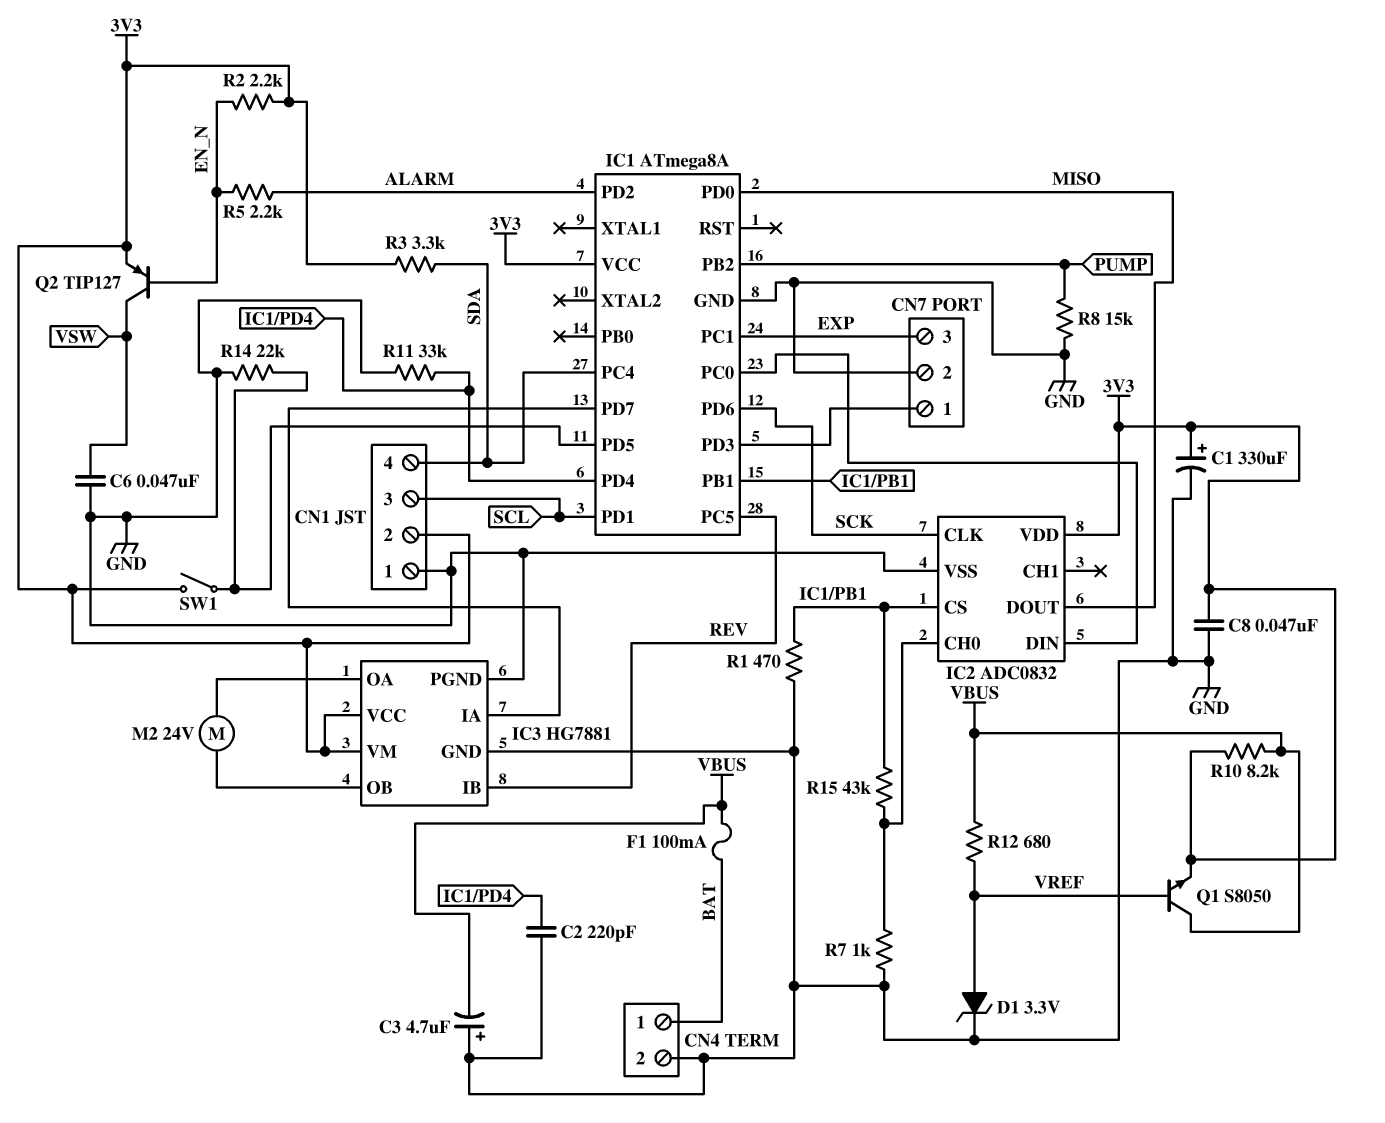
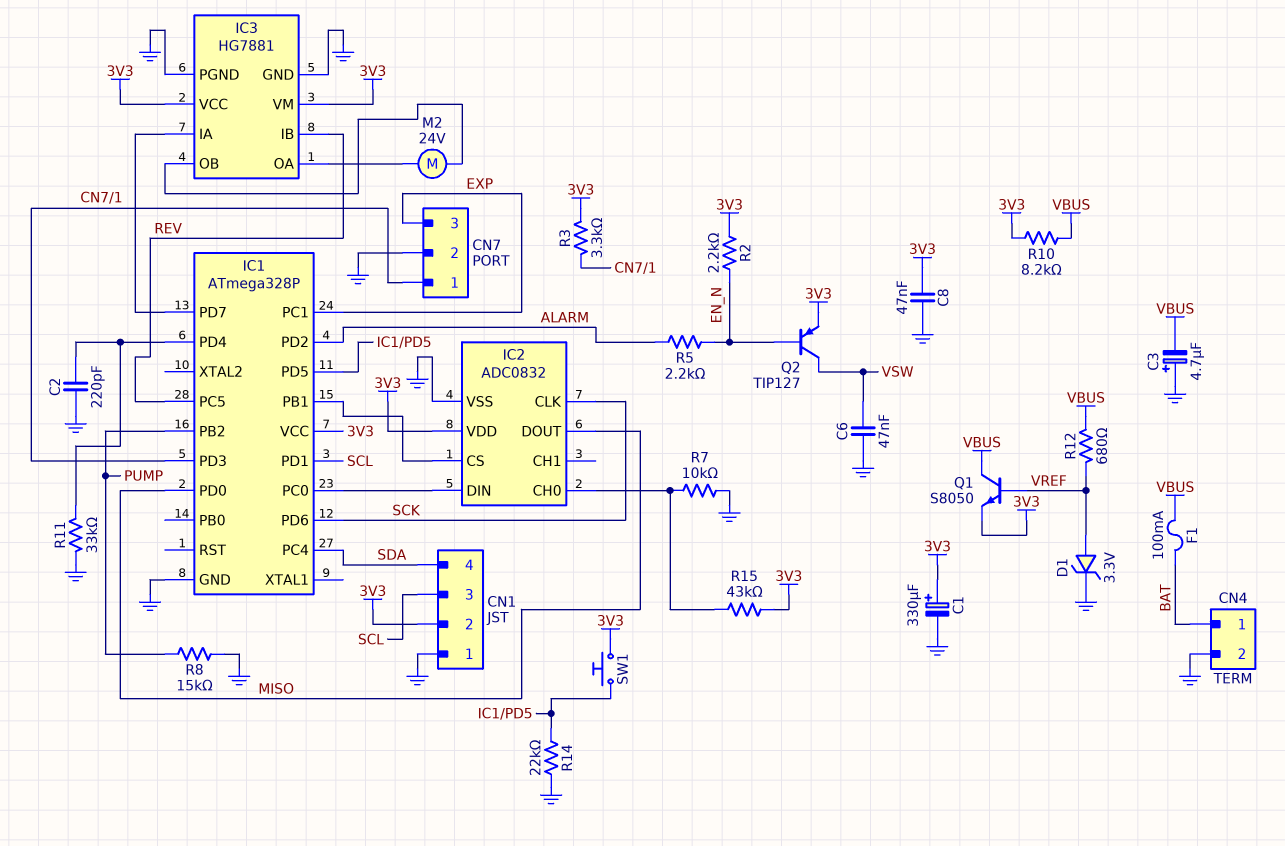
IC1: ATmega8A -> ATmega328P
R1: 470 (GND, IC1/PB1) -> none
R3: 3.3k (3V3, SDA) -> 3.3k (3V3, CN7/1)
R7: 1k (GND, IC2/CH0) -> 10k (GND, IC2/CH0)
R15: 43k (IC1/PB1, IC2/CH0) -> 43k (3V3, IC2/CH0)
SW1: switch (3V3, IC1/PD5) -> button (3V3, IC1/PD5)

